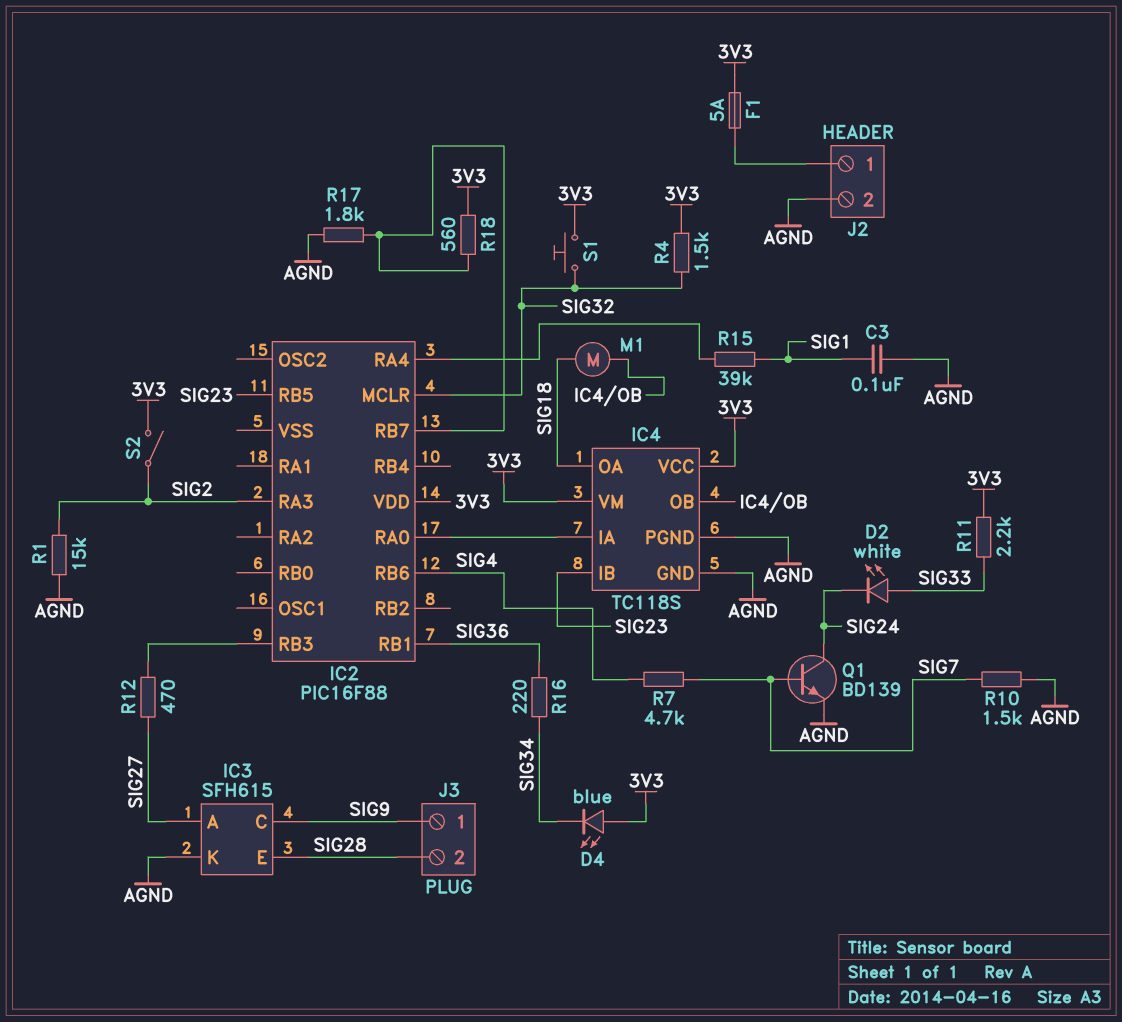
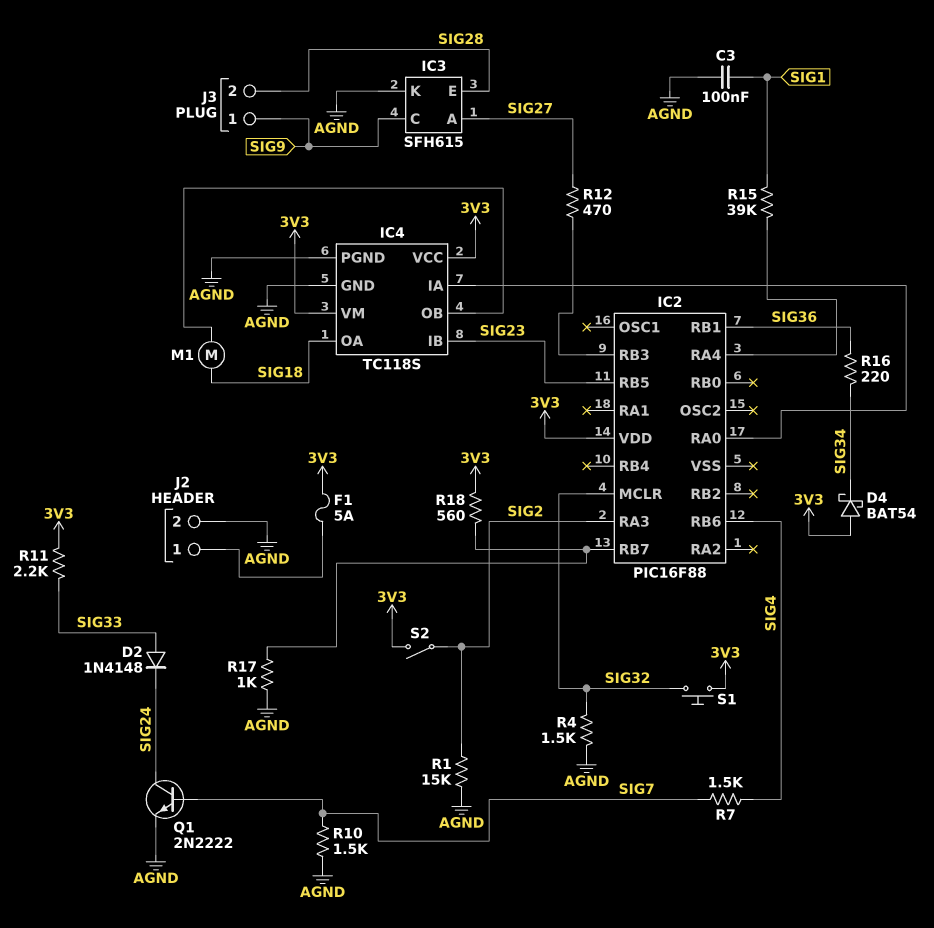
D2: LED white (A SIG33, K SIG24) -> diode 1N4148 (A SIG33, K SIG24)
D4: LED blue (A 3V3, K SIG34) -> schottky BAT54 (A 3V3, K SIG34)
Q1: NPN BD139 (B SIG7, C SIG24, E AGND) -> NPN 2N2222 (B SIG7, C SIG24, E AGND)
R4: 1.5k (3V3, SIG32) -> 1.5k (AGND, SIG32)
R7: 4.7k (SIG4, SIG7) -> 1.5k (SIG4, SIG7)
R17: 1.8k (AGND, IC2/RB7) -> 1k (AGND, IC2/RB7)

